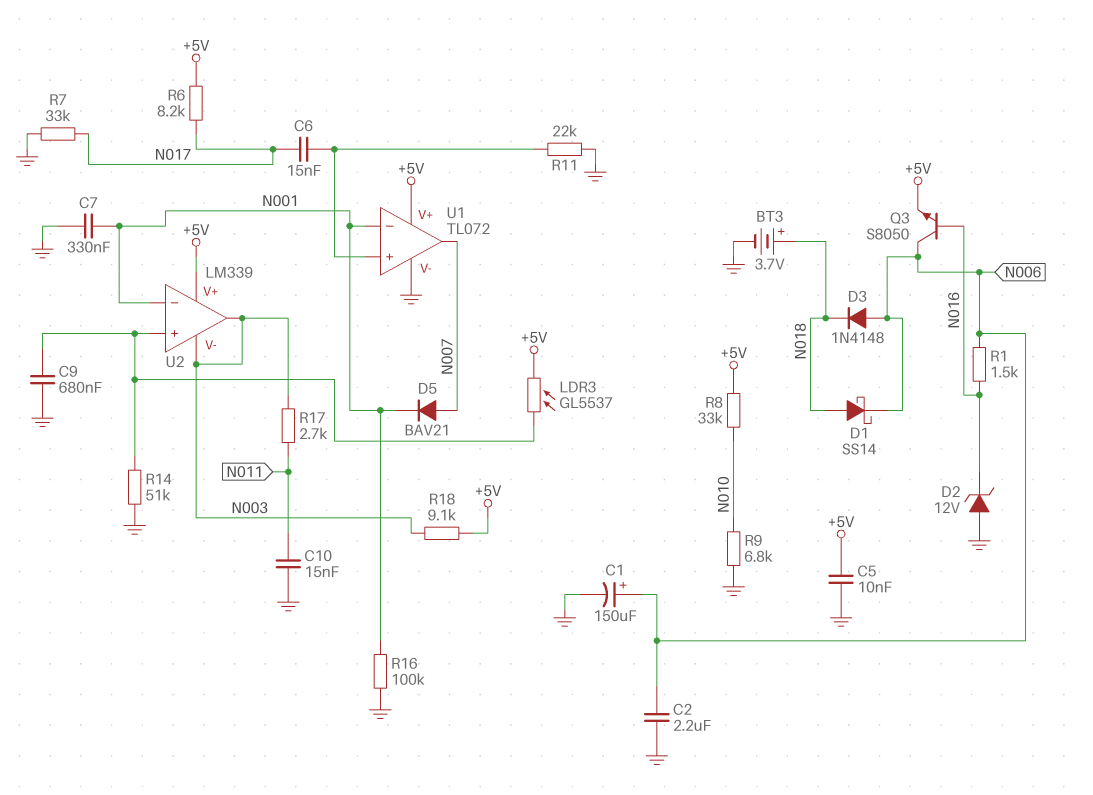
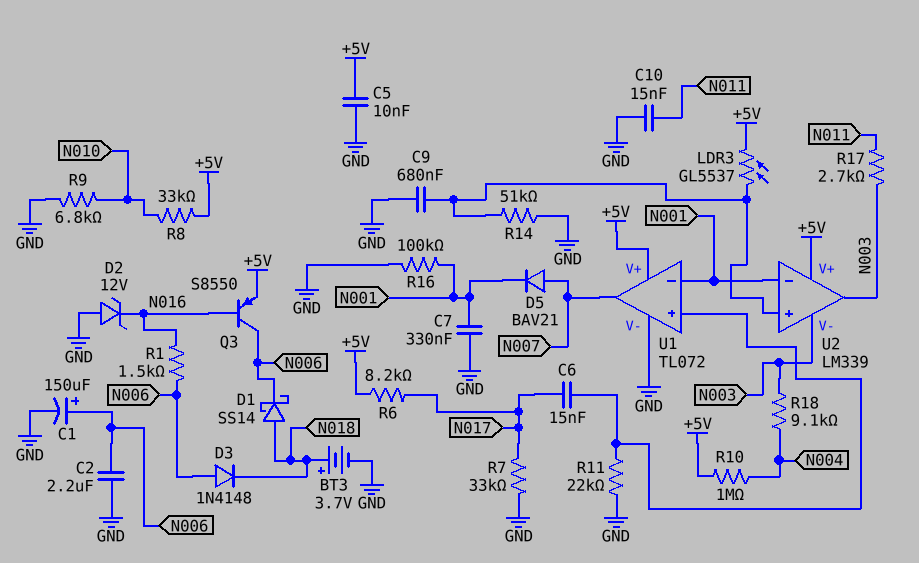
Q3: NPN S8050 (B N016, C N006, E +5V) -> PNP S8550 (B N016, C N006, E +5V)
R10: none -> 1M (+5V, N004)
R18: 9.1k (+5V, N003) -> 9.1k (N003, N004)

